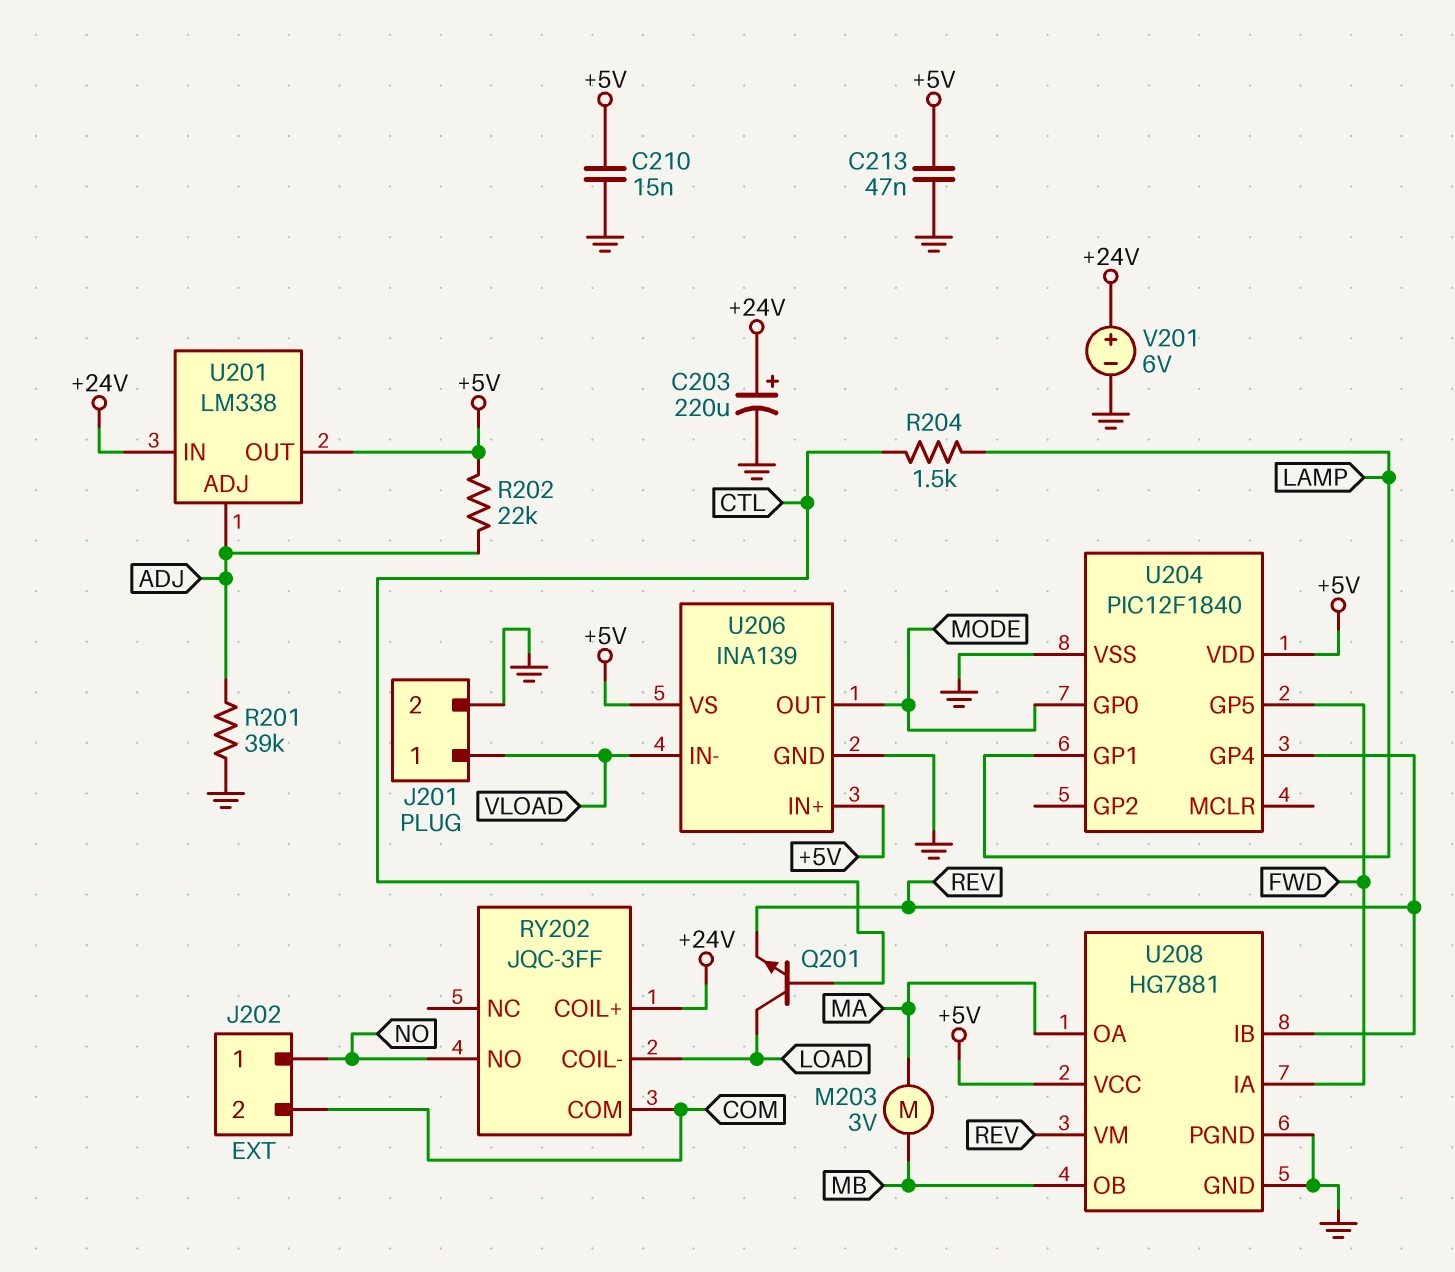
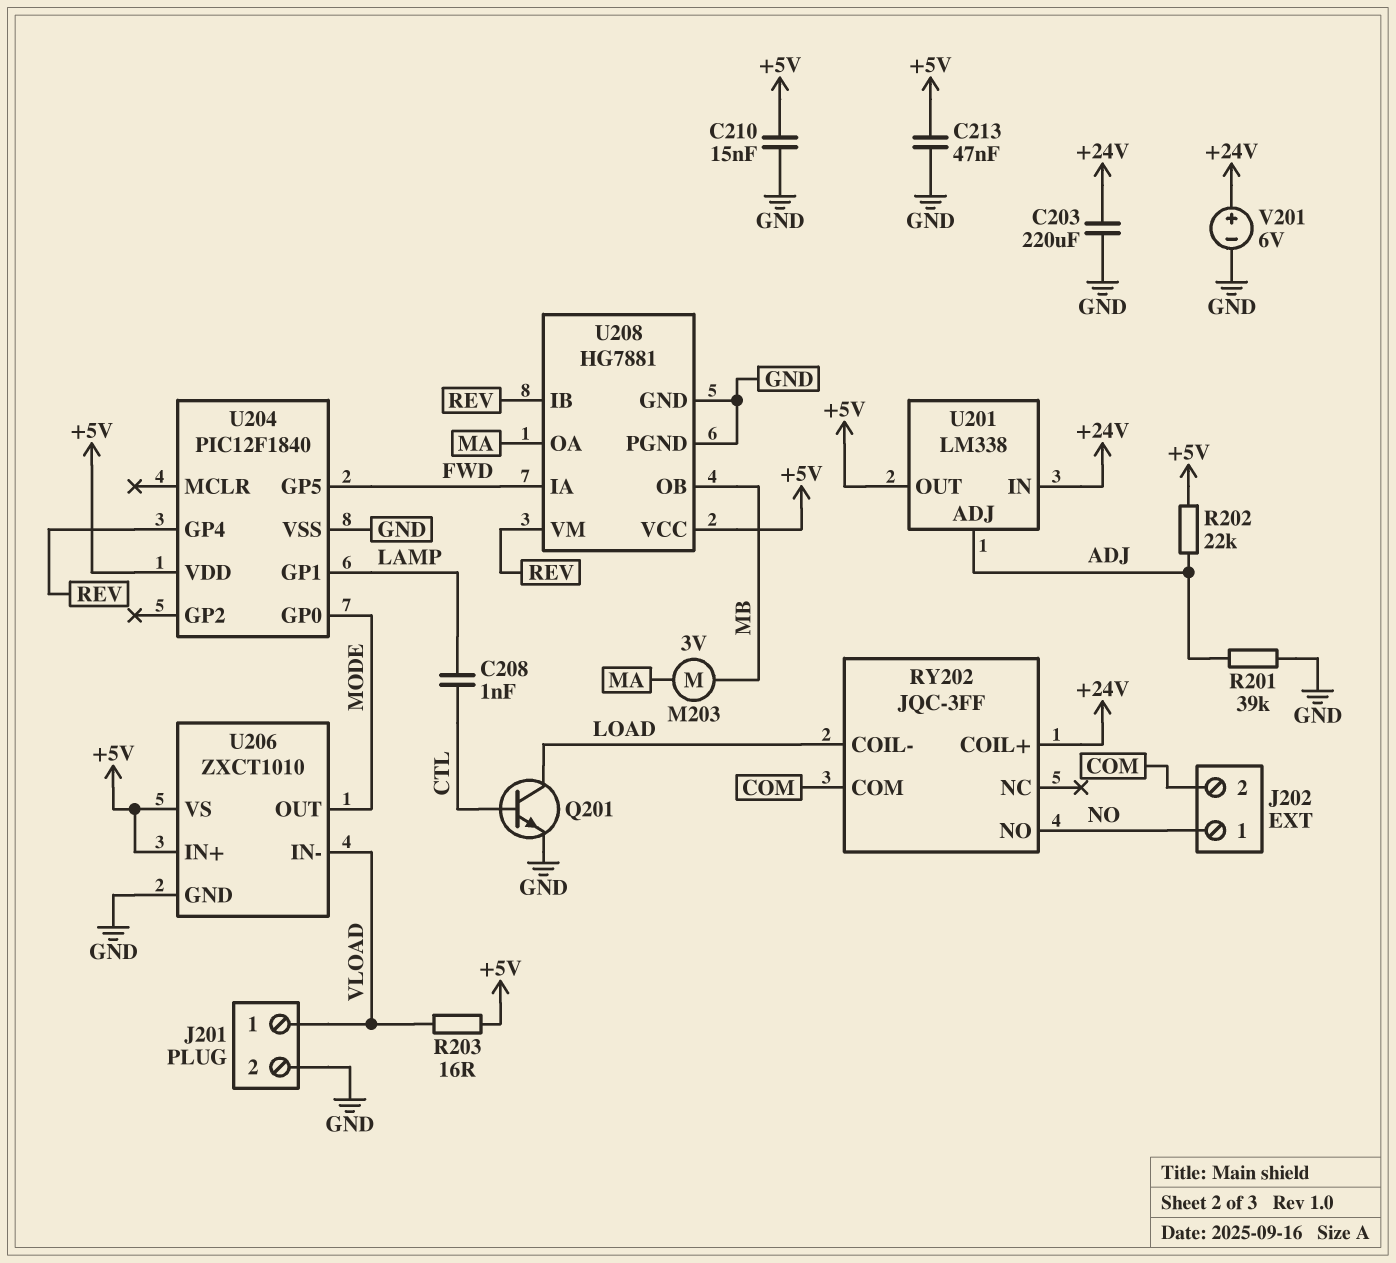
C203: 220uF (plus +24V, minus GND) -> 220uF (+24V, GND)
C208: none -> 1nF (CTL, LAMP)
Q201: NPN (B CTL, C LOAD, E REV) -> NPN (B CTL, C LOAD, E GND)
R203: none -> 16 (+5V, VLOAD)
R204: 1.5k (CTL, LAMP) -> none
U206: INA139 -> ZXCT1010

